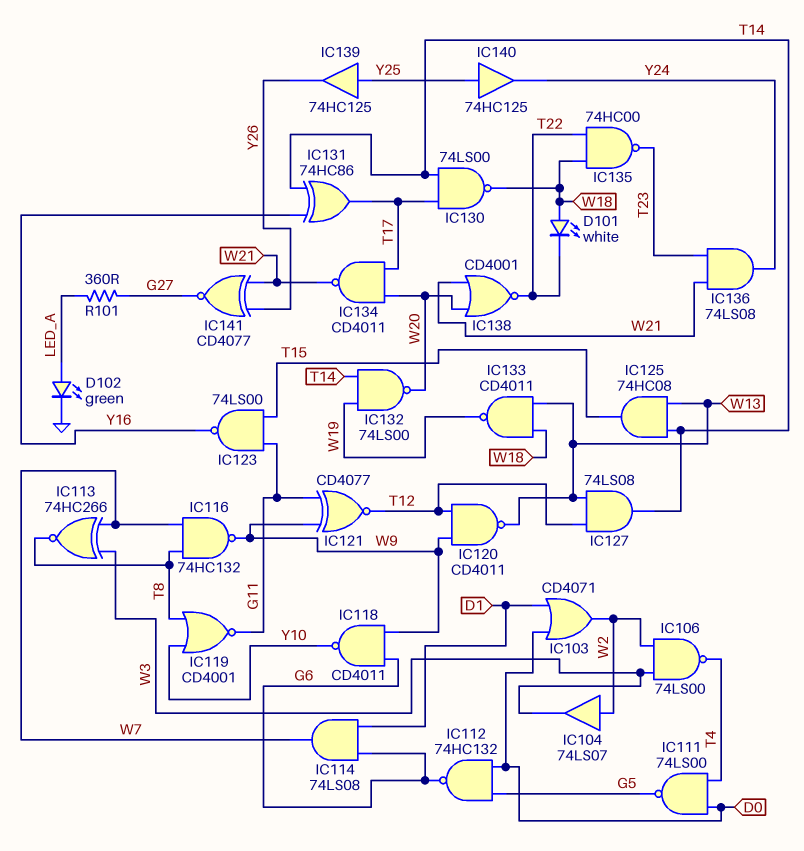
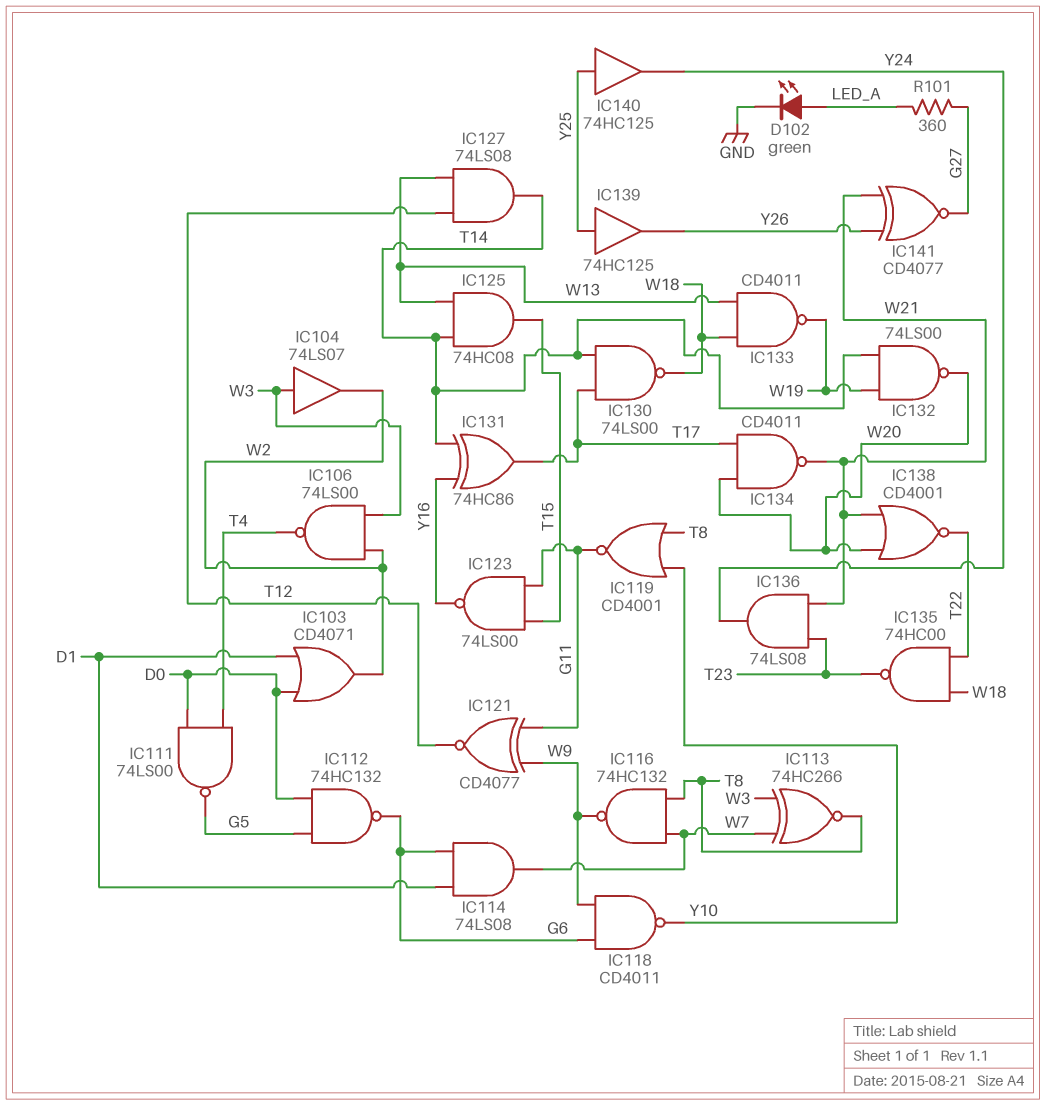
D101: LED white (A W18, K T22) -> none
IC104: buffer 74LS07 (in W2, out W3) -> buffer 74LS07 (in W3, out W2)
IC120: NAND CD4011 (in T12, in W9, out W13) -> none

